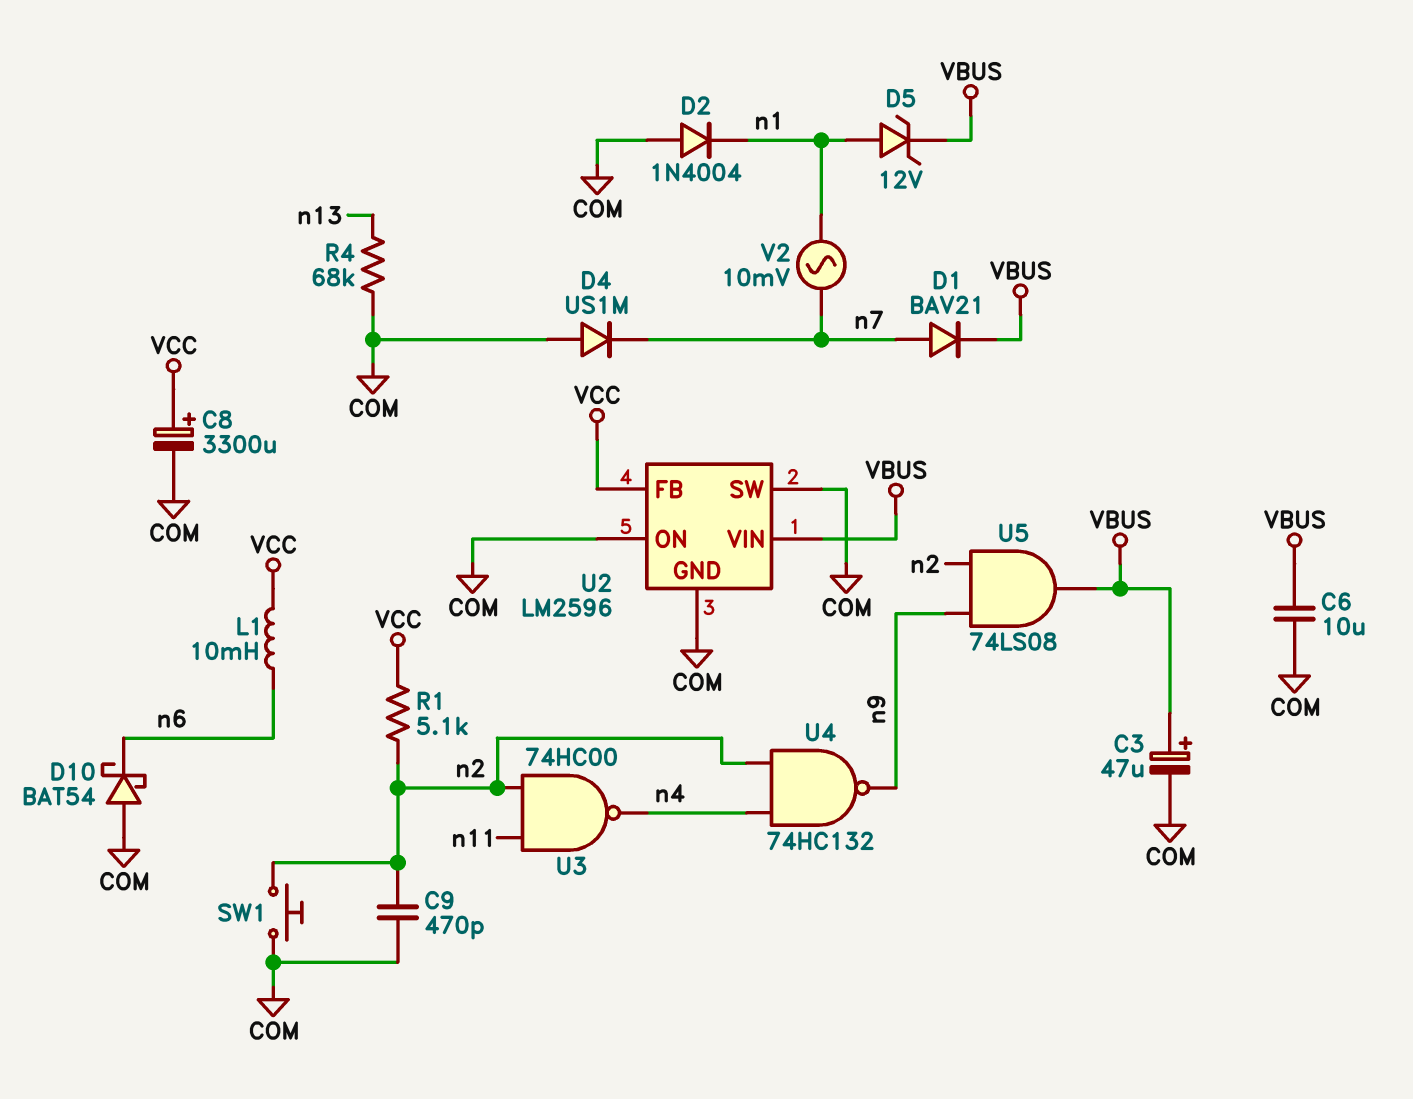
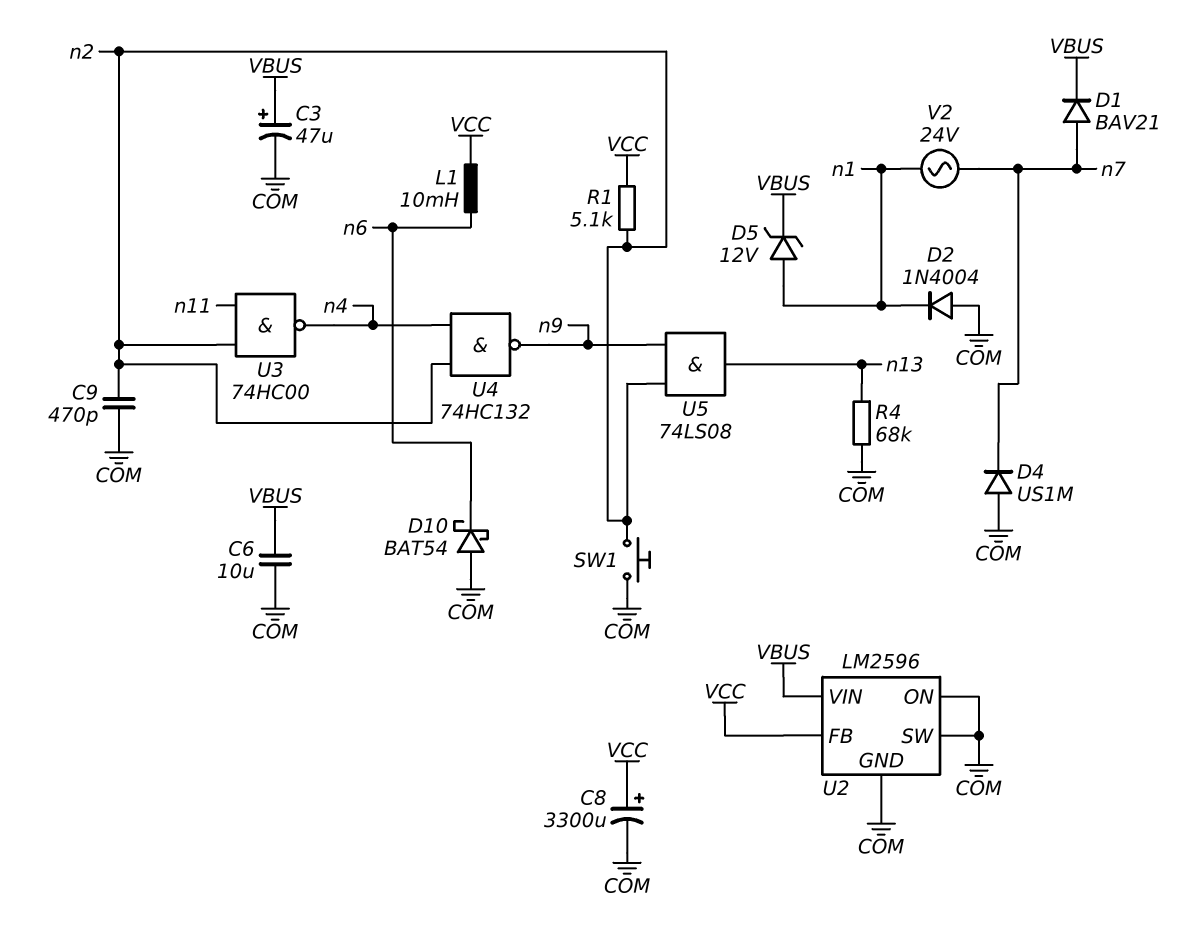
U5: AND 74LS08 (in n2, in n9, out VBUS) -> AND 74LS08 (in n2, in n9, out n13)
V2: AC 10mV (n1, n7) -> AC 24V (n1, n7)

